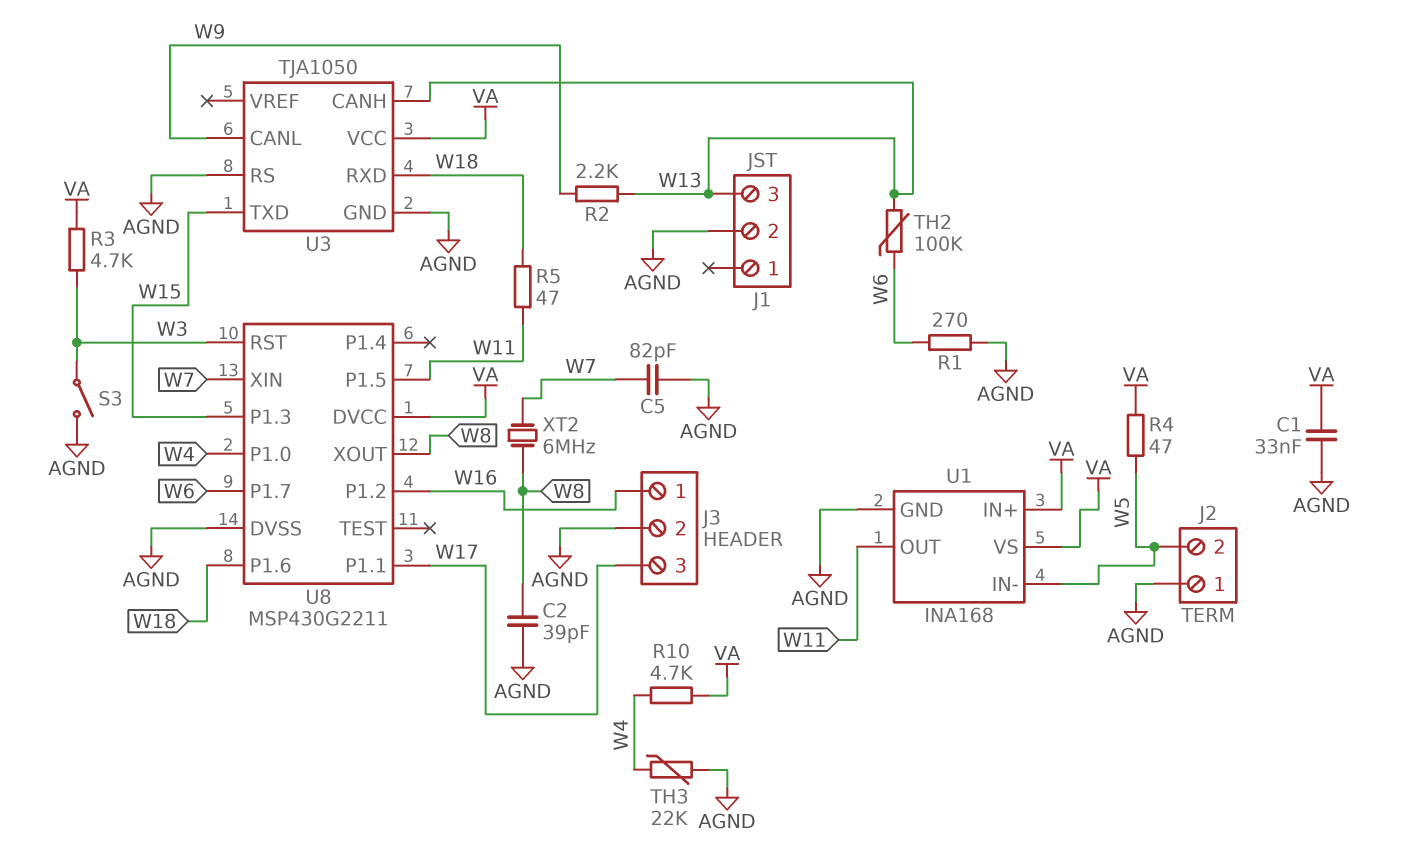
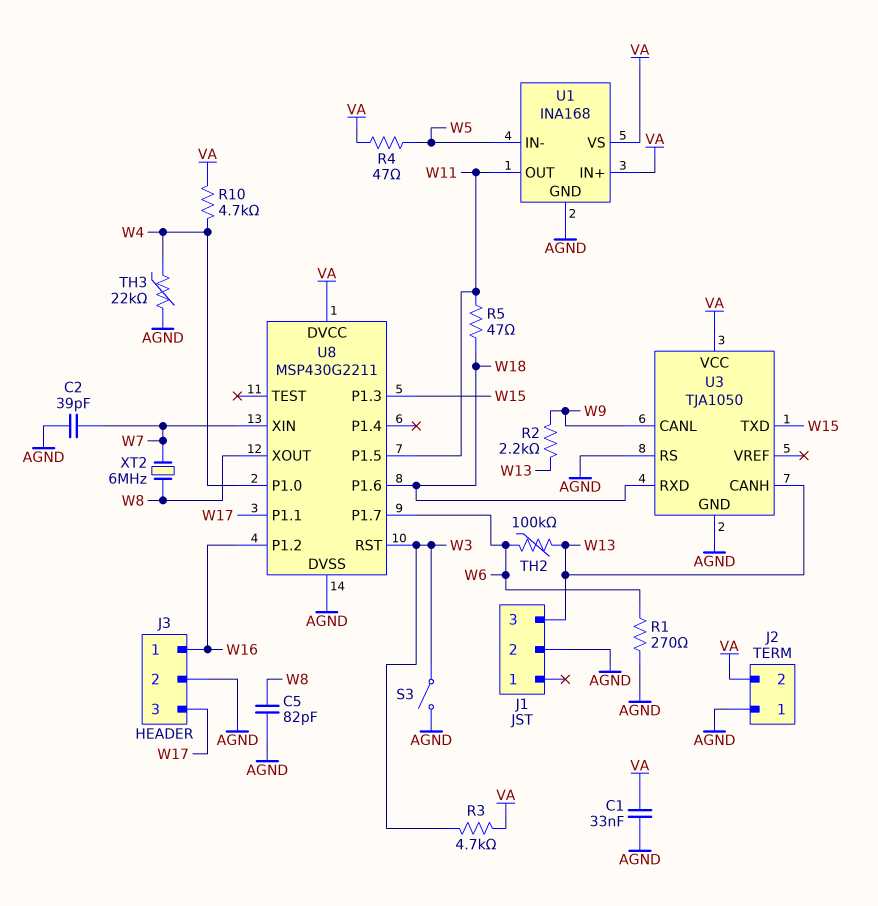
C2: 39pF (AGND, W8) -> 39pF (AGND, W7)
C5: 82pF (AGND, W7) -> 82pF (AGND, W8)
J2 pin 2: W5 -> VA

